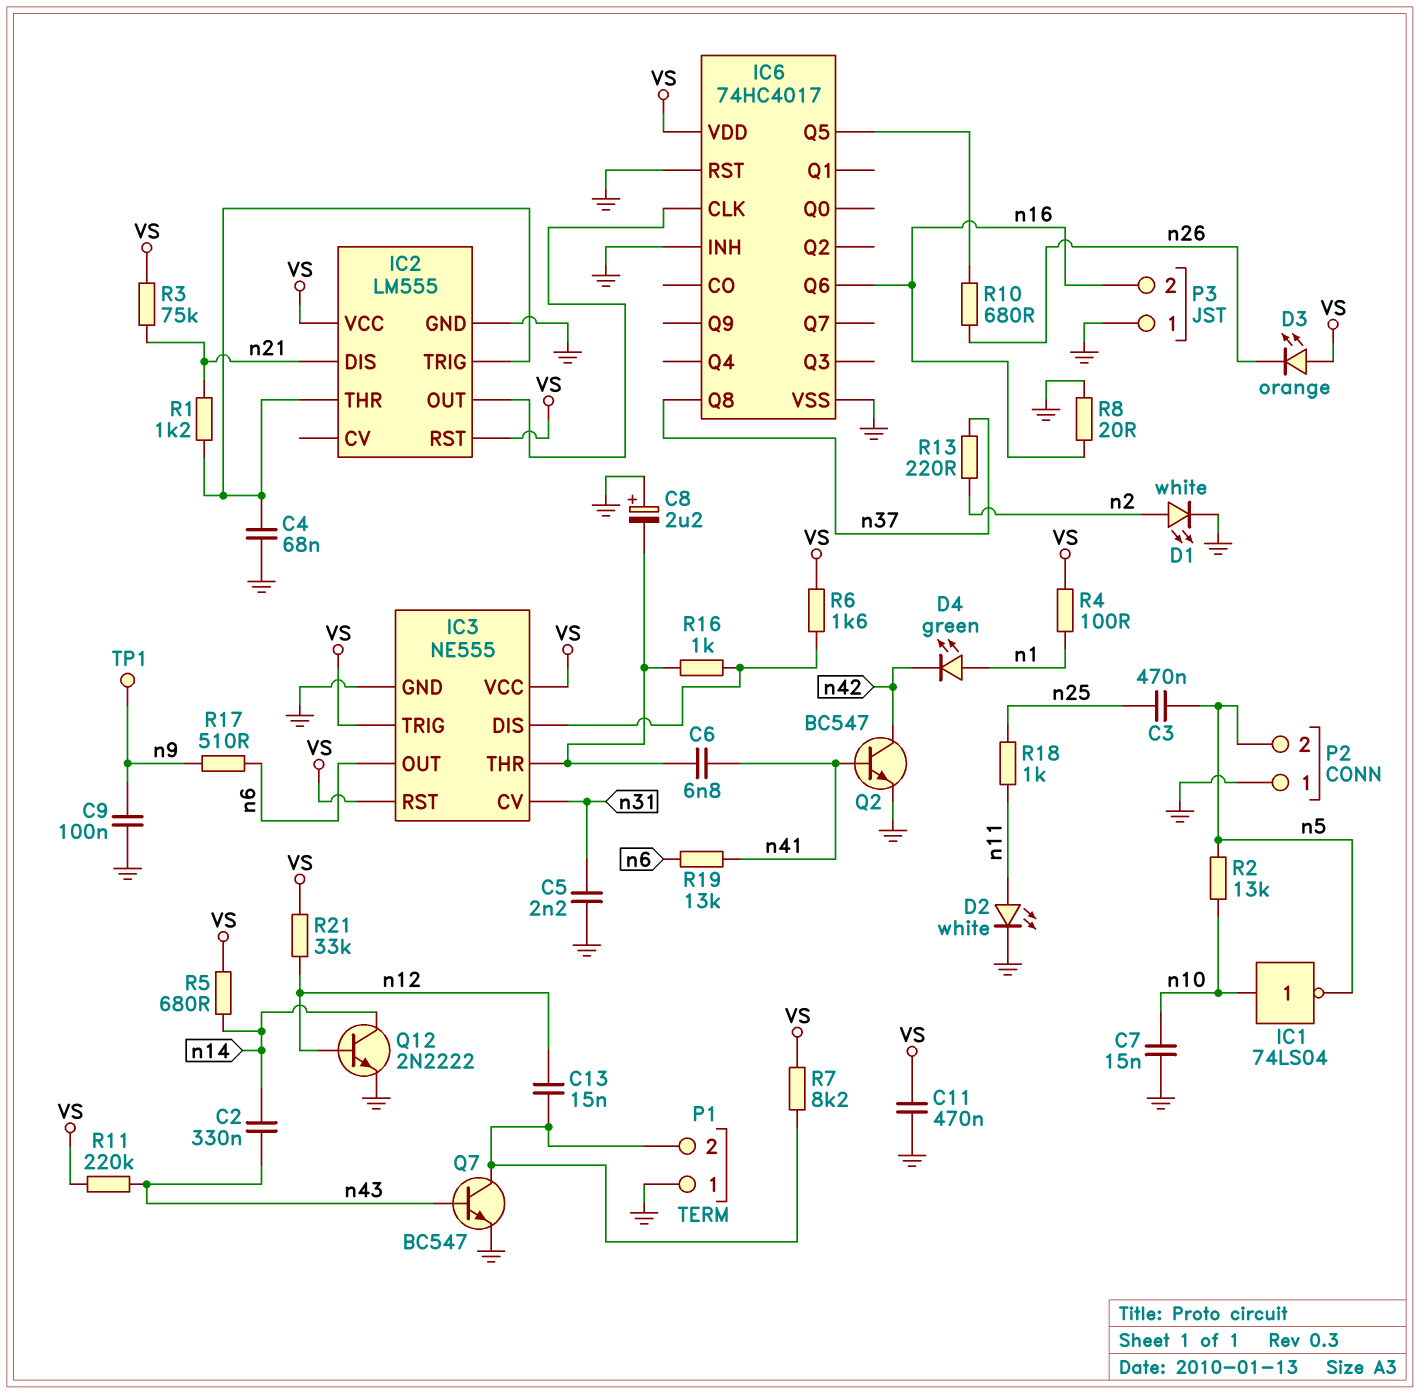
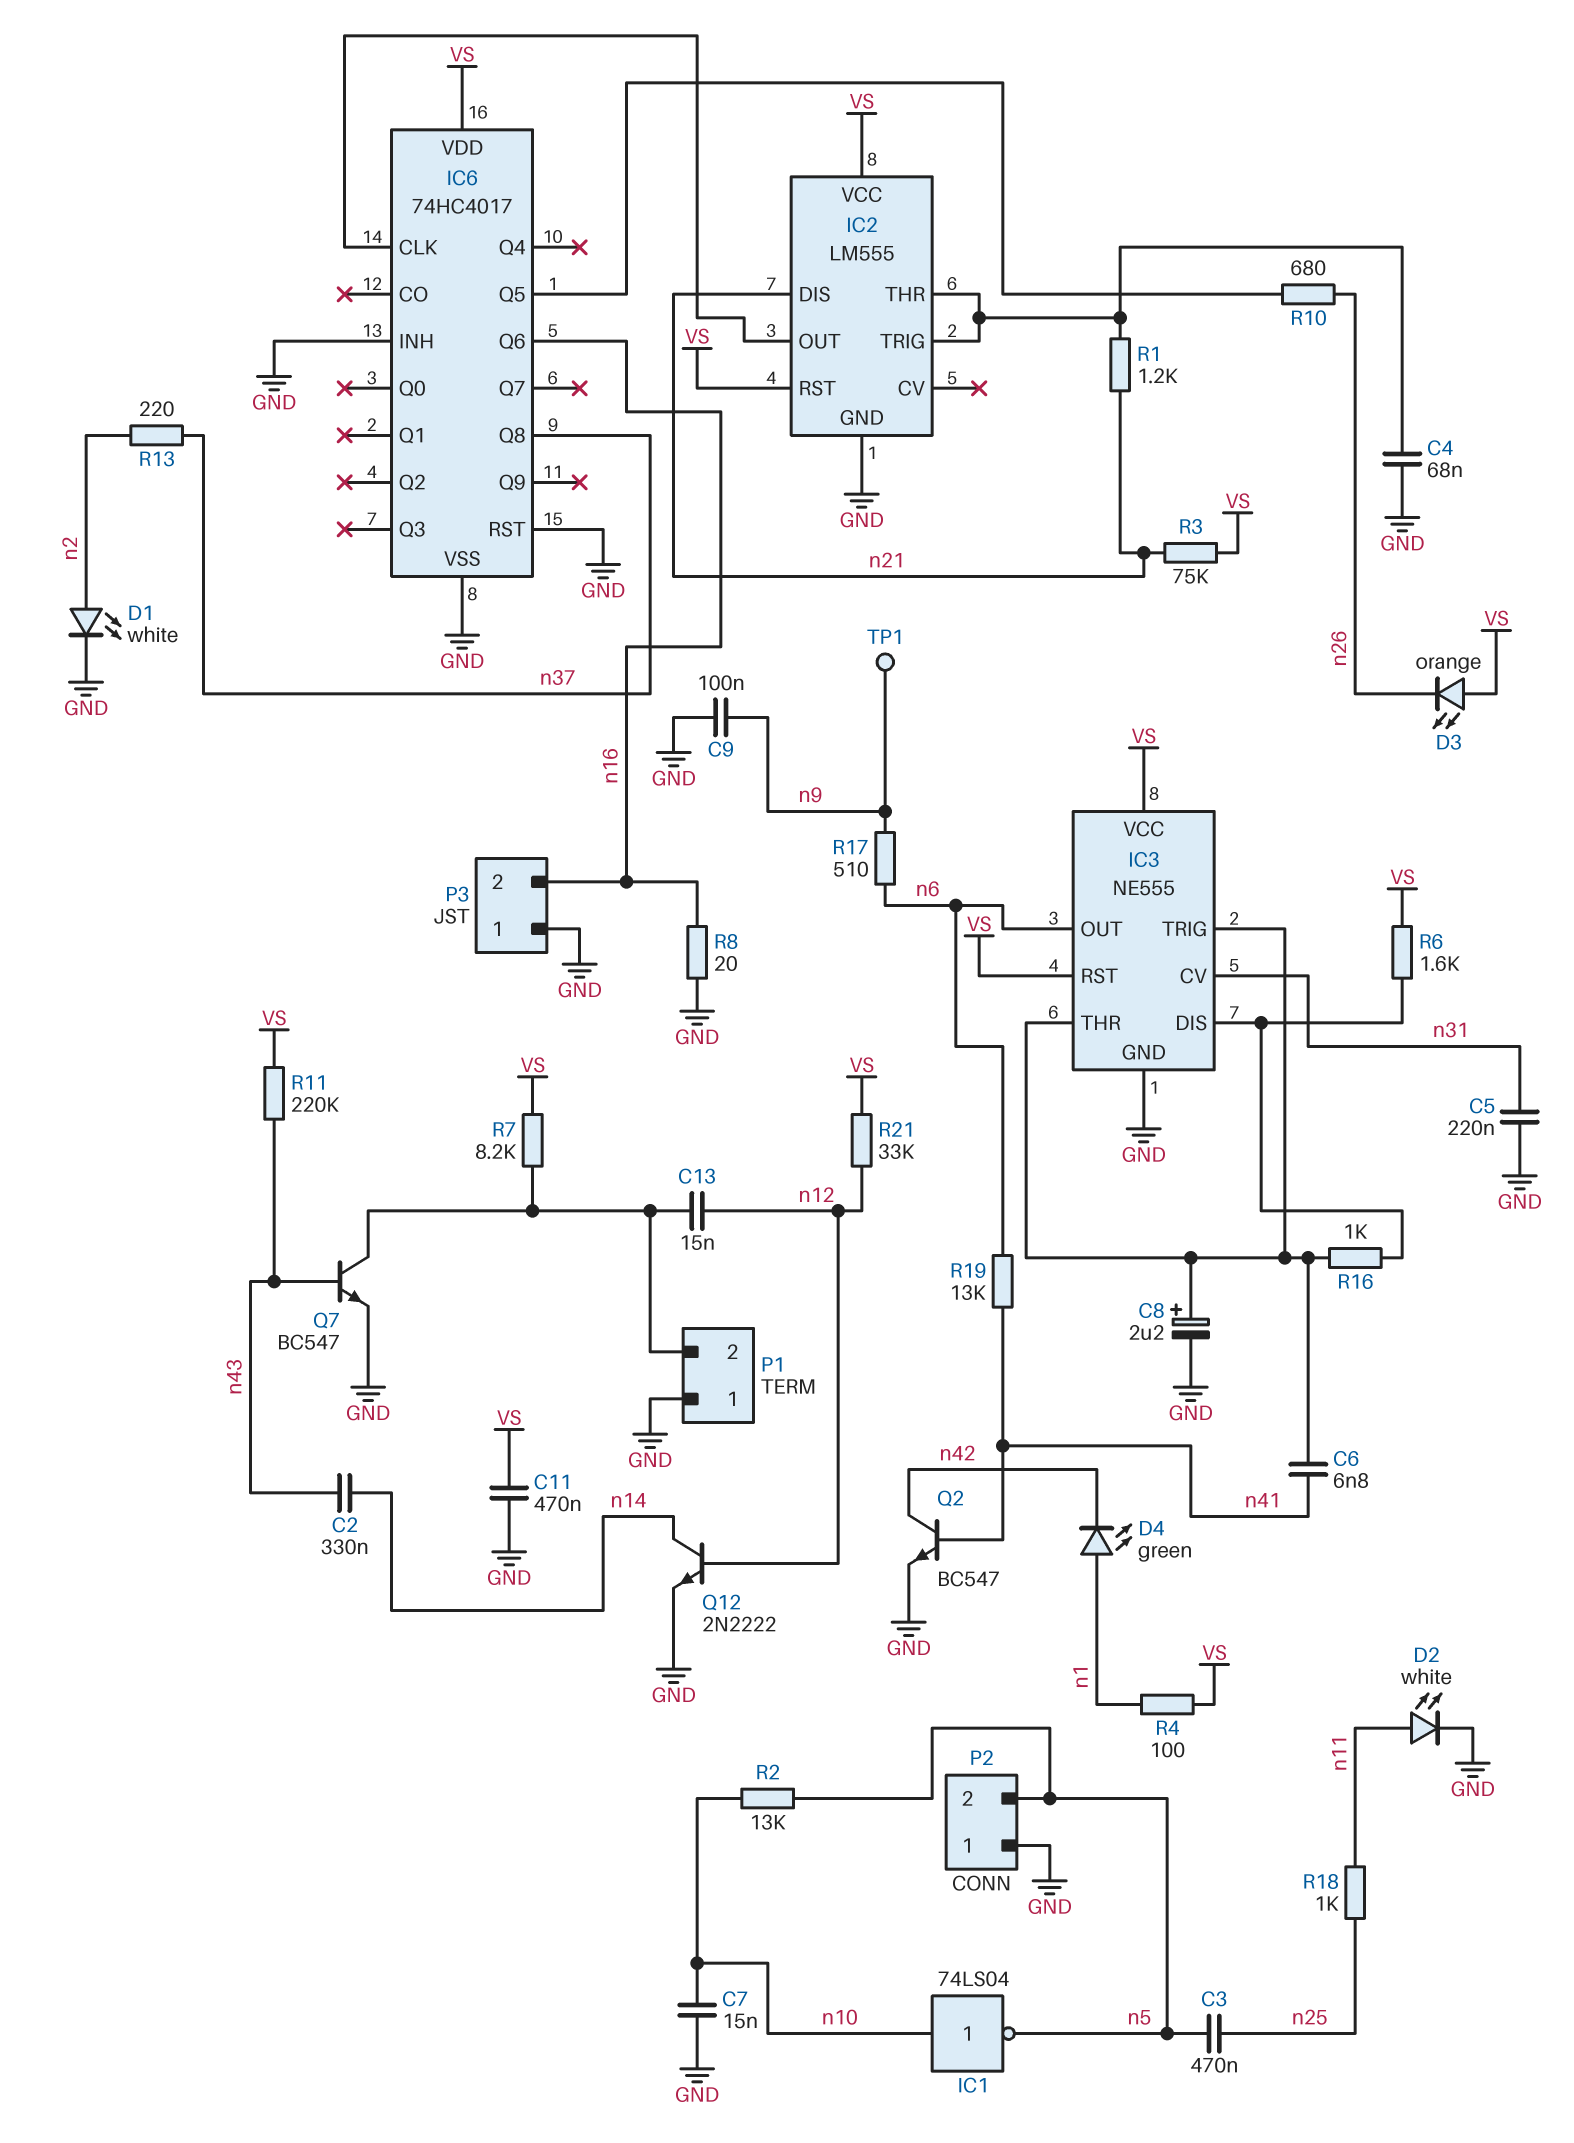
C5: 2.2nF (GND, n31) -> 220nF (GND, n31)
C8: 2.2uF (plus GND, minus IC3/THR) -> 2.2uF (plus IC3/THR, minus GND)
IC3 pin TRIG: VS -> IC3/THR
R5: 680 (VS, n14) -> none

